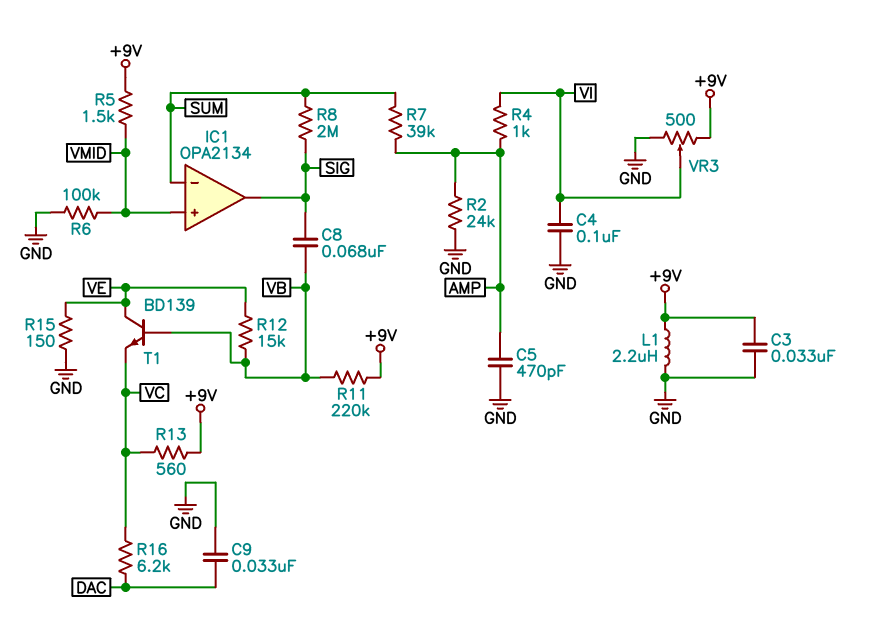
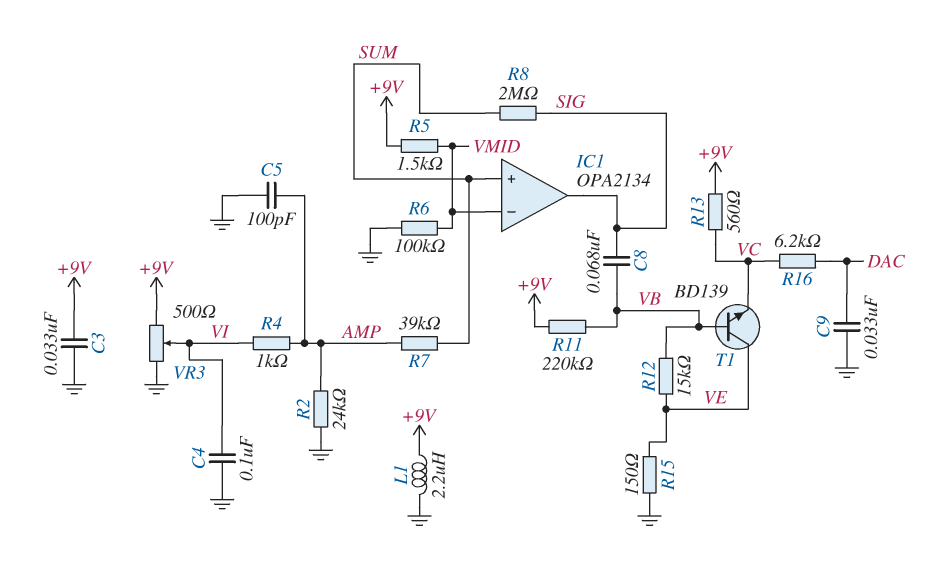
C5: 470pF (AMP, GND) -> 100pF (AMP, GND)
IC1 pin in+: VMID -> SUM
IC1 pin in-: SUM -> VMID

